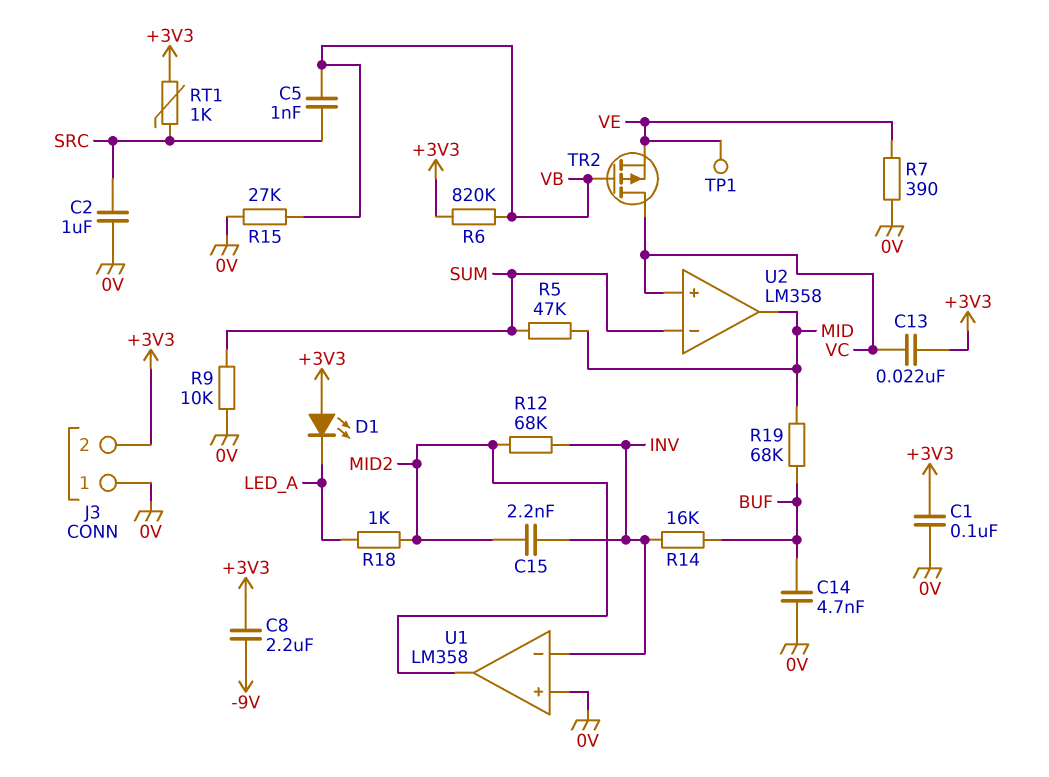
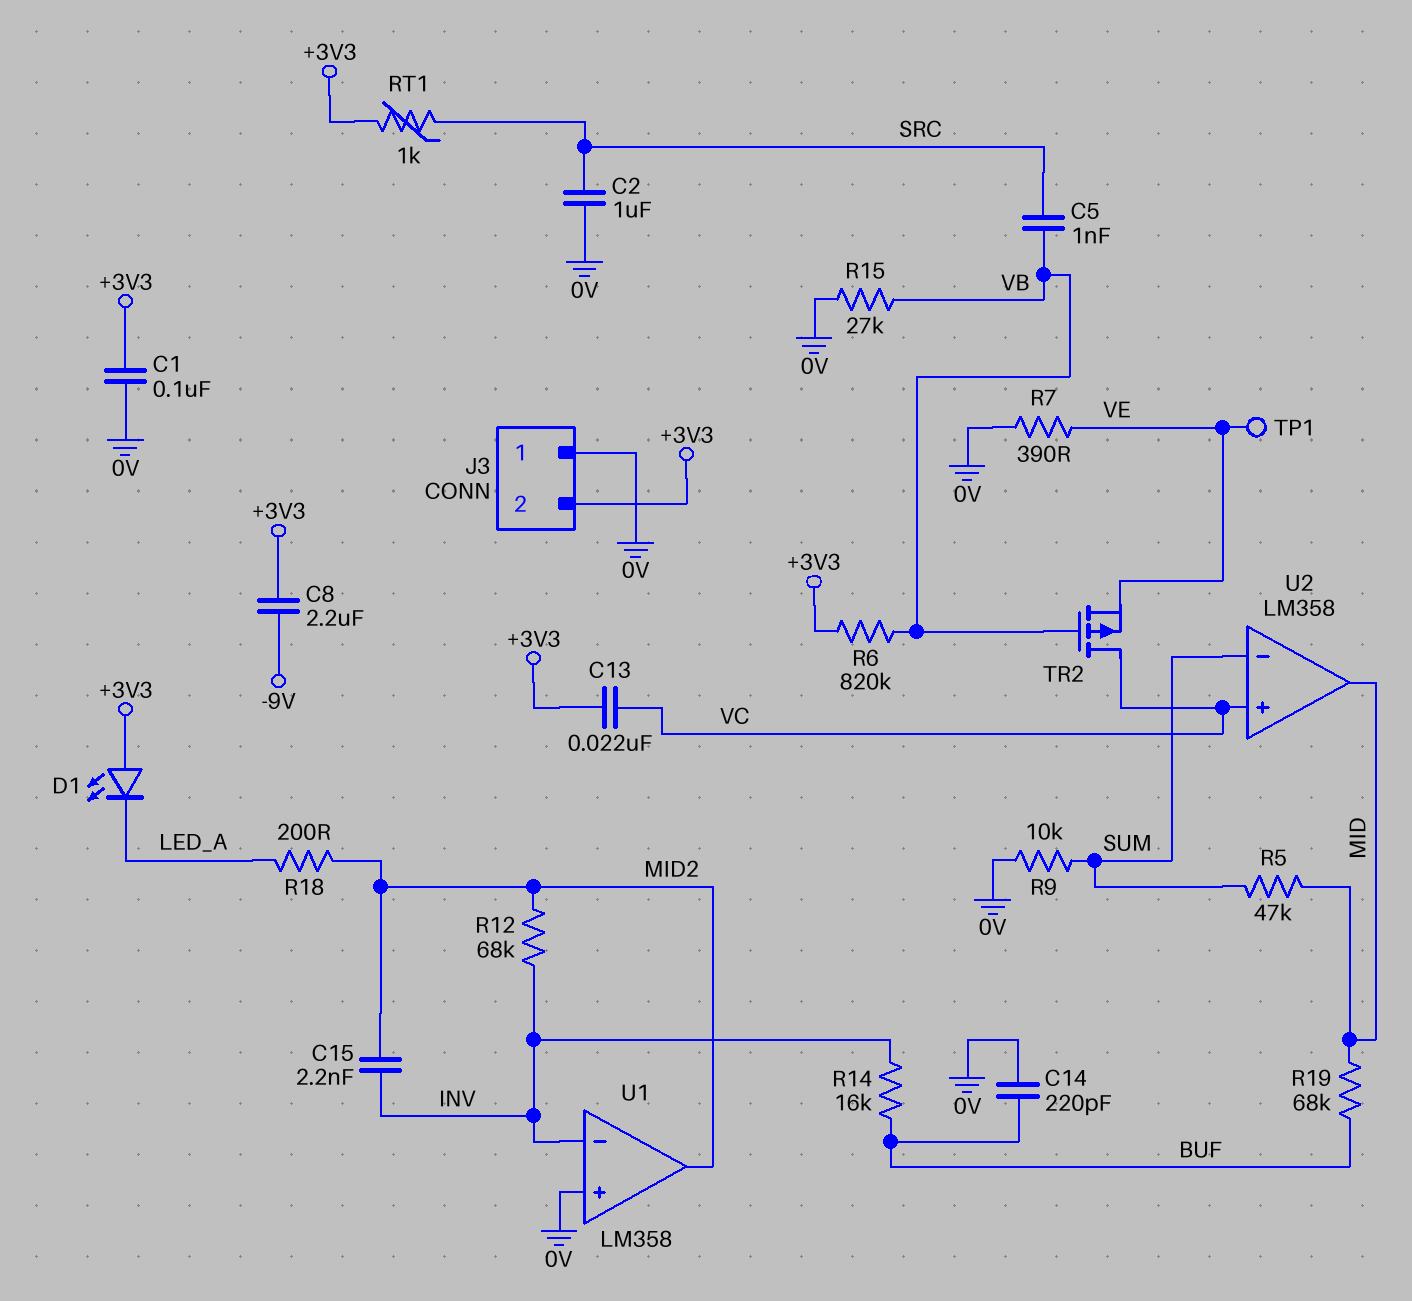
C14: 4.7nF (0V, BUF) -> 220pF (0V, BUF)
R18: 1k (LED_A, MID2) -> 200 (LED_A, MID2)

